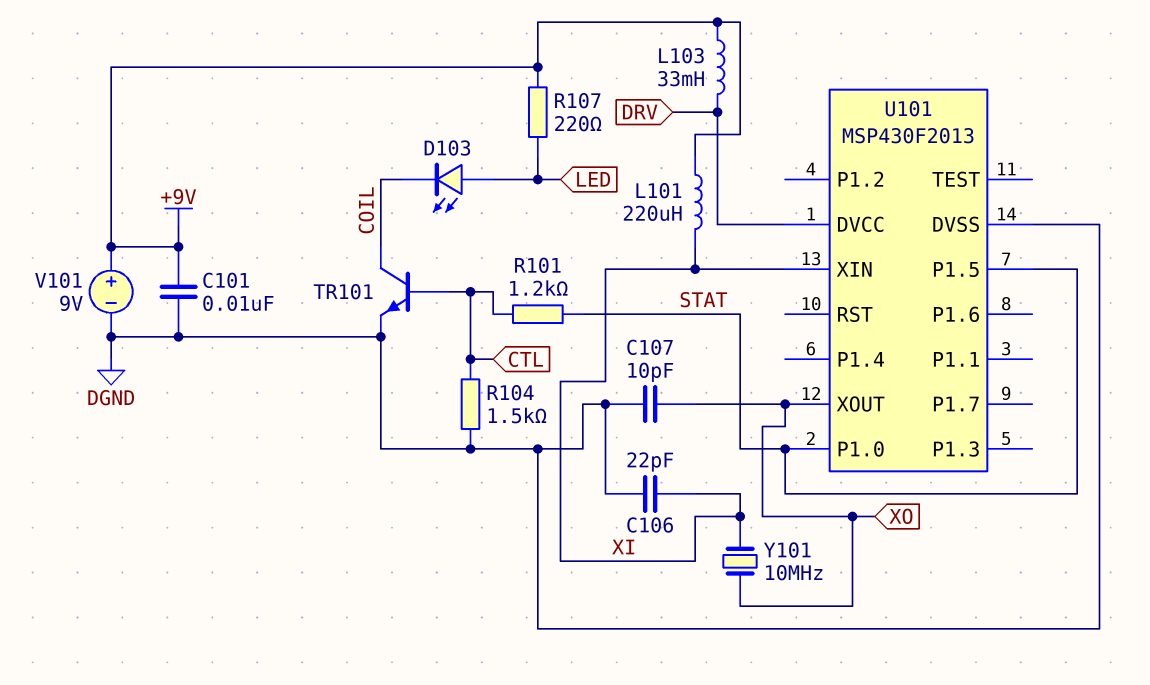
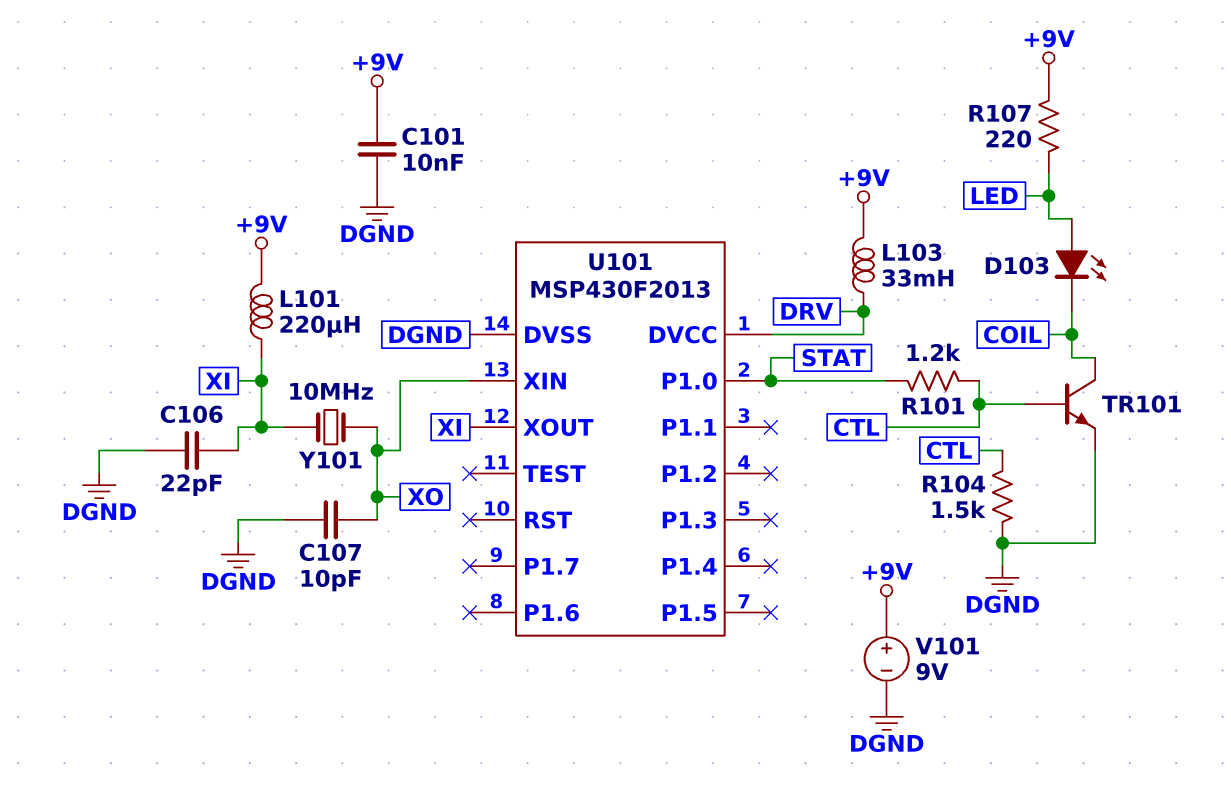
U101 pin P1.5: STAT -> none
U101 pin XIN: XI -> XO
U101 pin XOUT: XO -> XI

